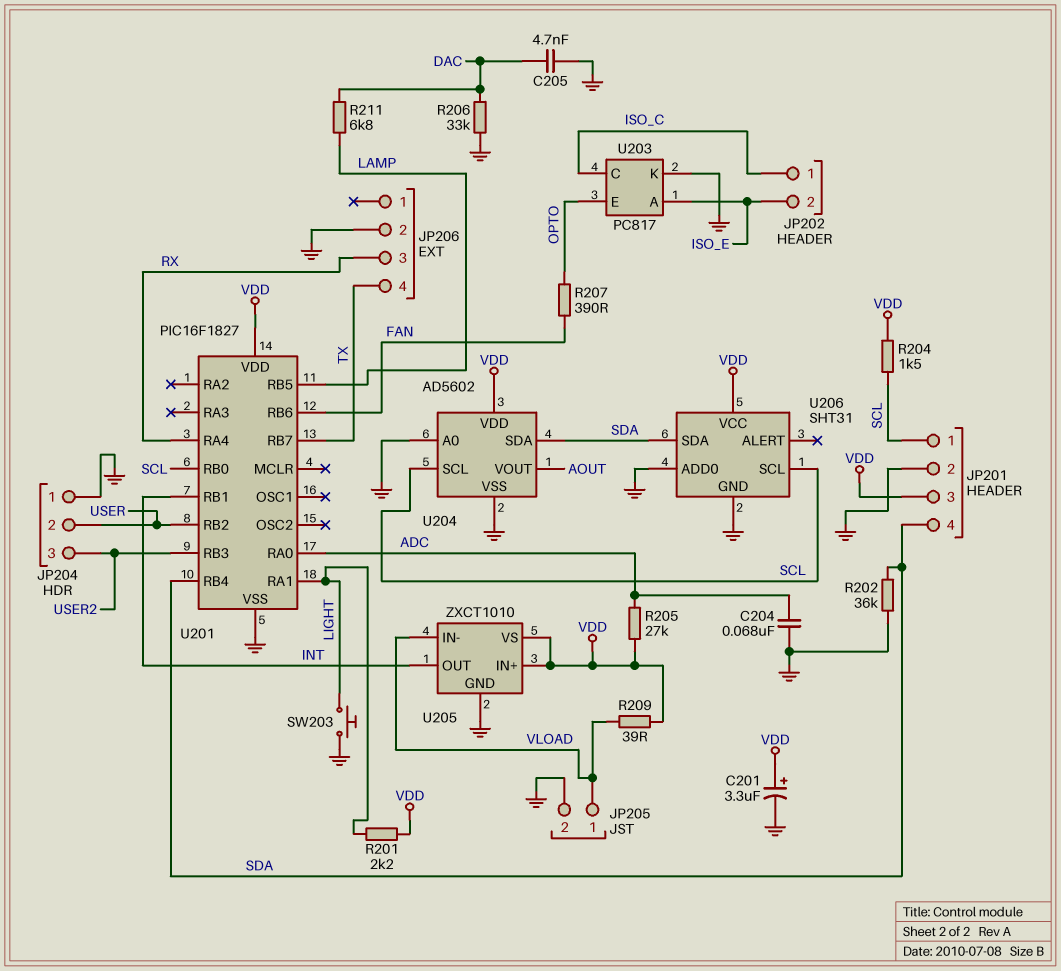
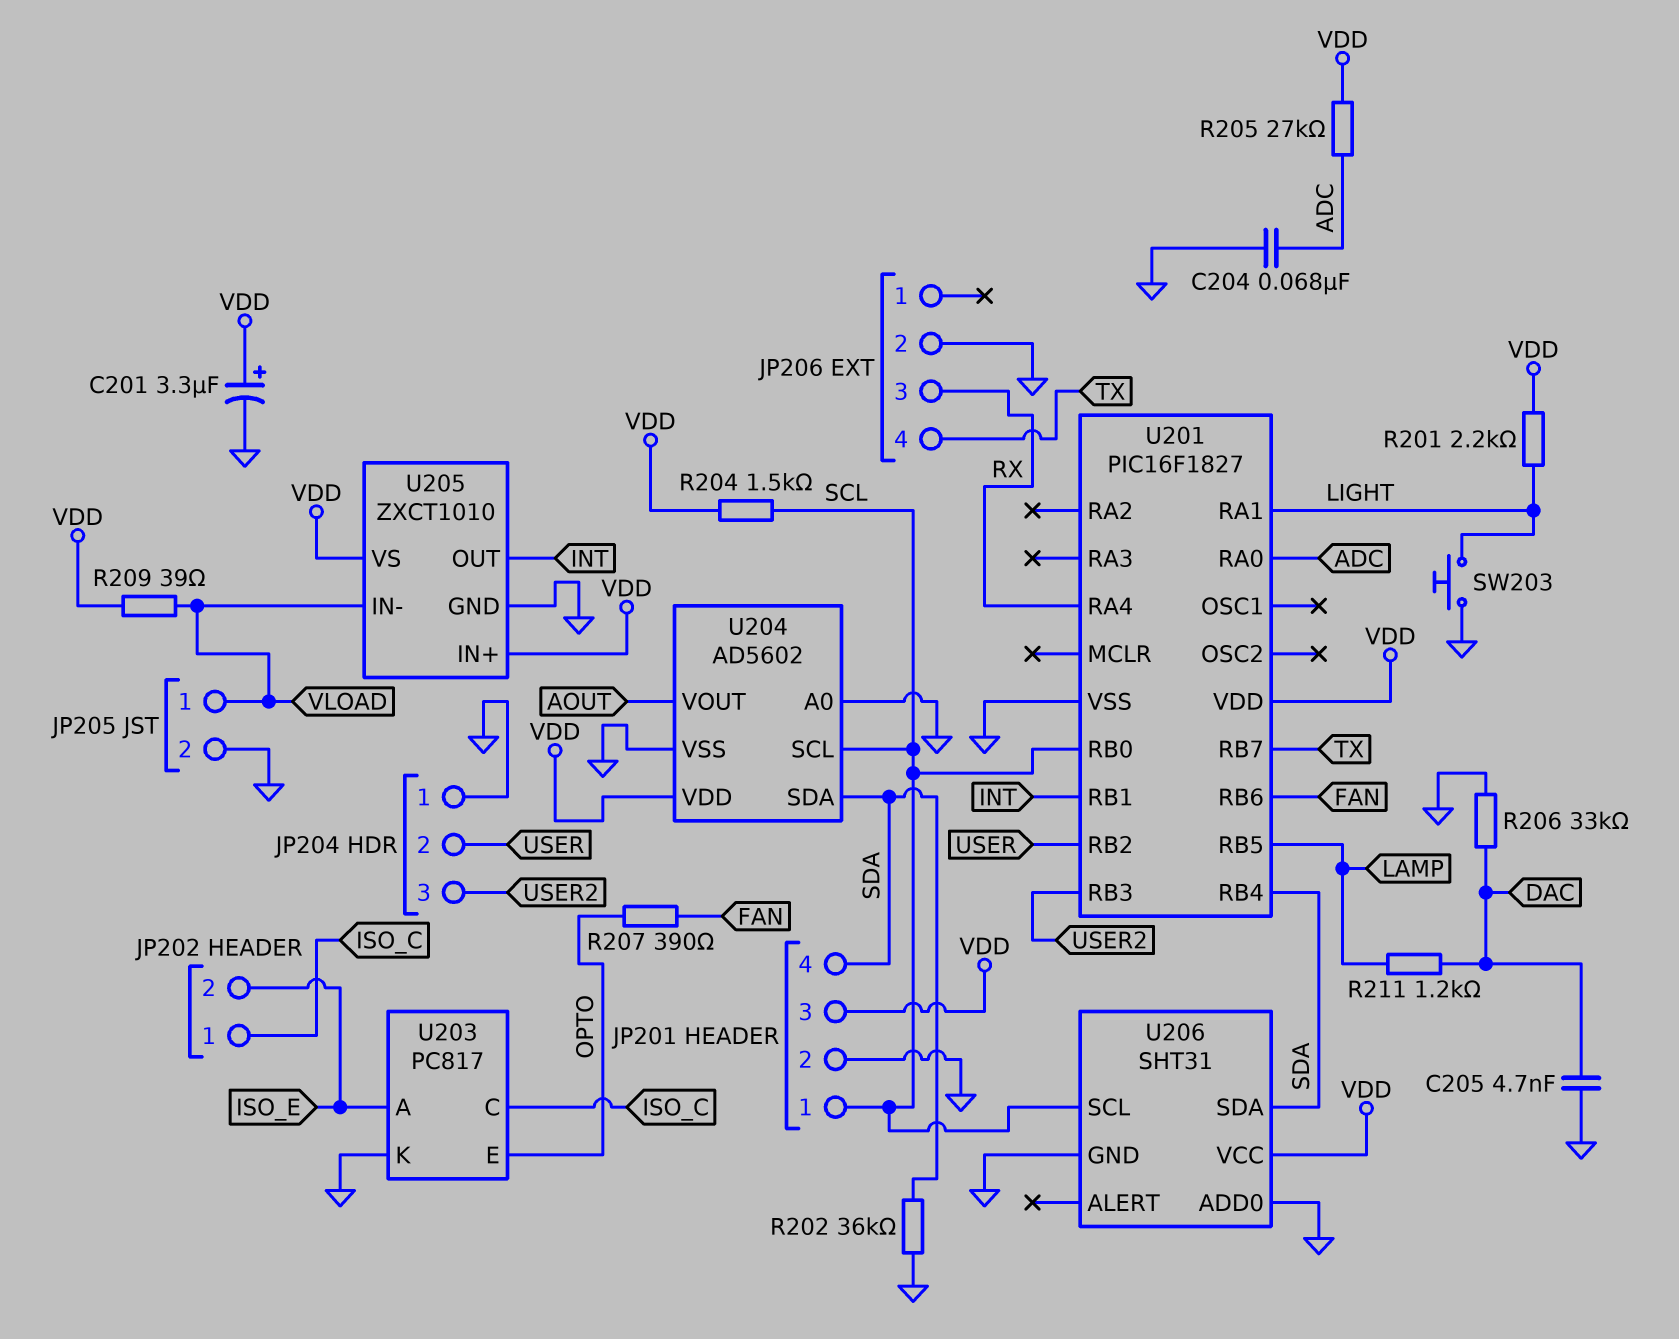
R211: 6.8k (DAC, LAMP) -> 1.2k (DAC, LAMP)

